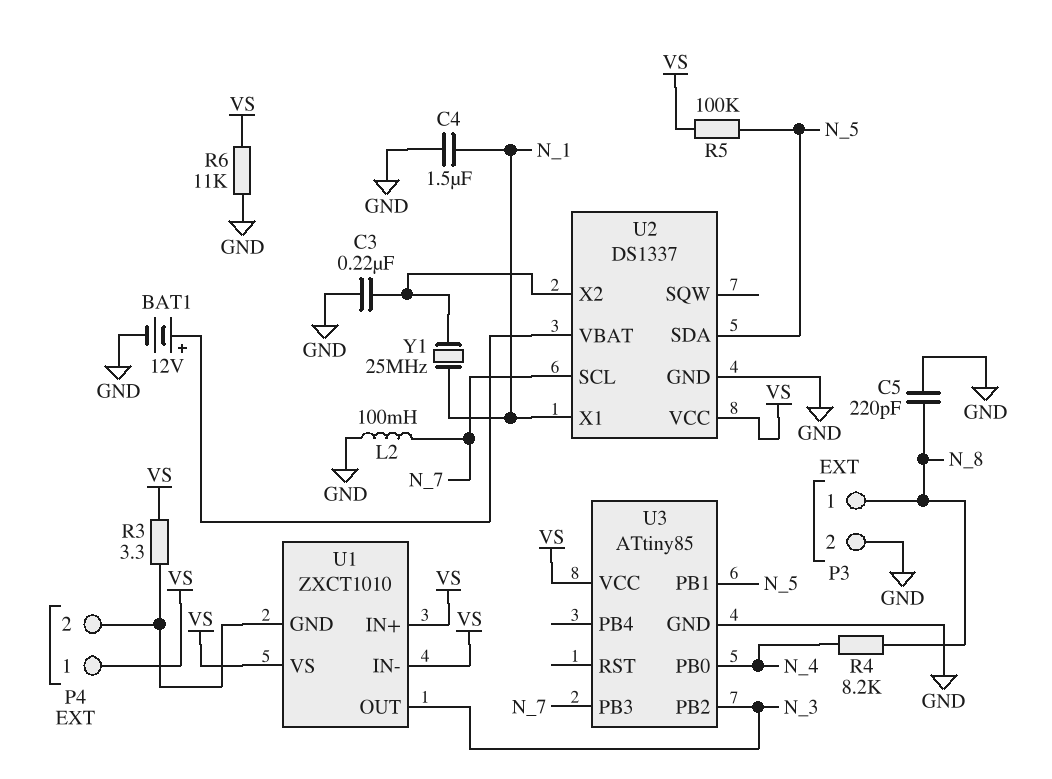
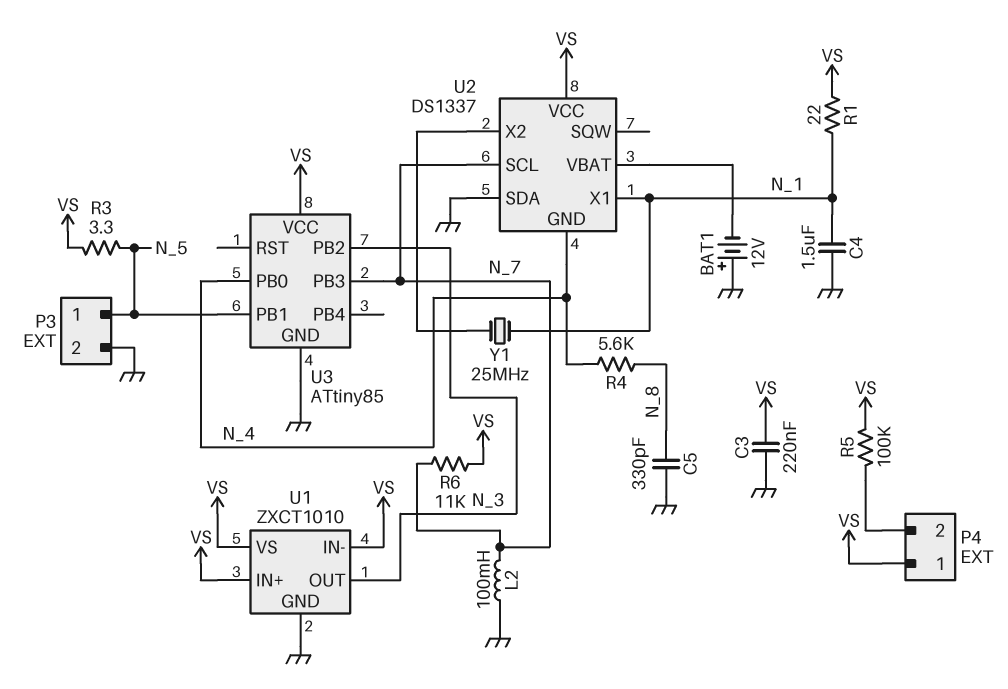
BAT1: 12V (plus U2/VBAT, minus GND) -> 12V (plus GND, minus U2/VBAT)
C3: 220nF (GND, U2/X2) -> 220nF (GND, VS)
C5: 220pF (GND, N_8) -> 330pF (GND, N_8)
P3 pin 1: N_8 -> N_5
R1: none -> 22 (N_1, VS)
R3: 3.3 (P4/2, VS) -> 3.3 (N_5, VS)
R4: 8.2k (N_4, N_8) -> 5.6k (N_4, N_8)
R5: 100k (N_5, VS) -> 100k (P4/2, VS)
R6: 11k (GND, VS) -> 11k (N_7, VS)
U1 pin GND: P4/2 -> GND
U2 pin GND: GND -> N_4
U2 pin SDA: N_5 -> GND

